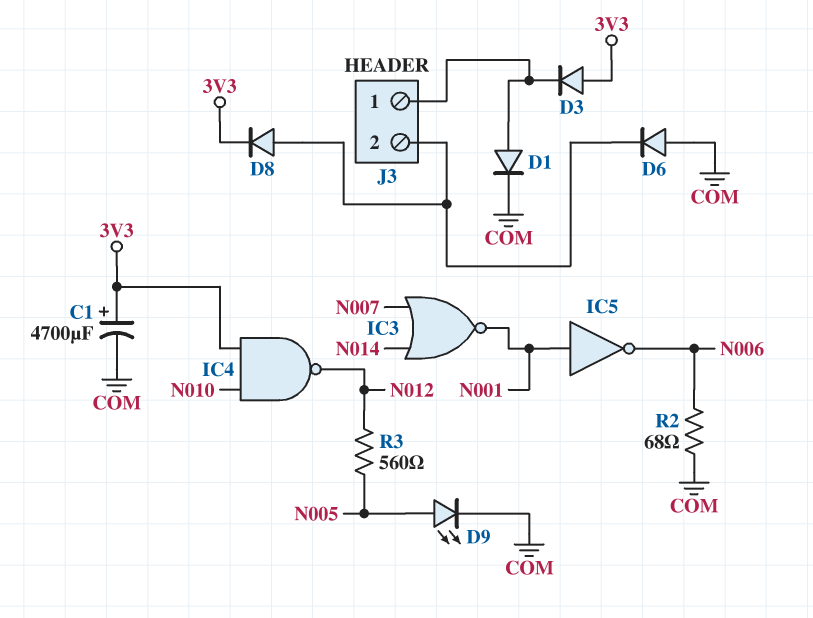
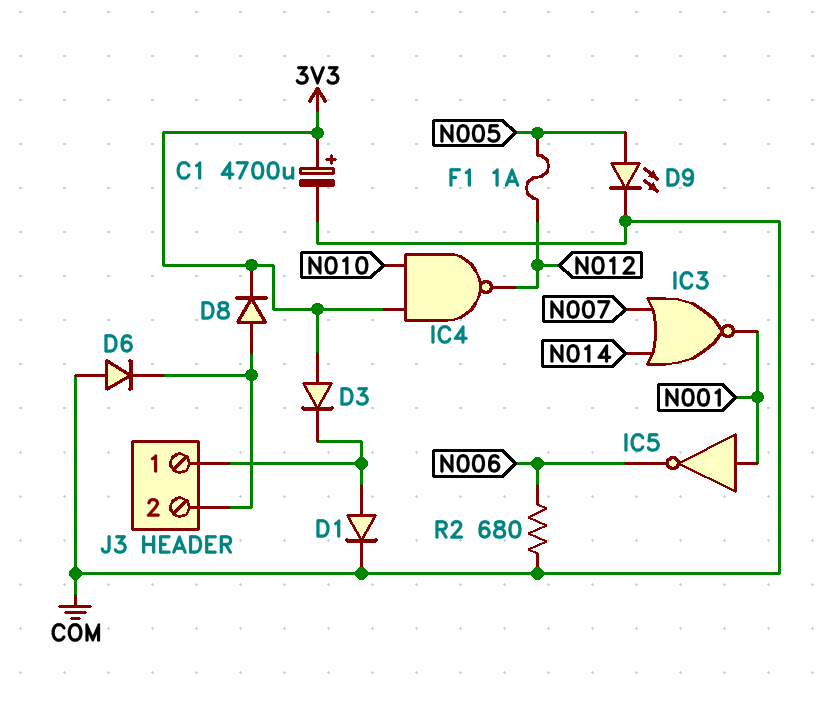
F1: none -> 1A (N005, N012)
R2: 68 (COM, N006) -> 680 (COM, N006)
R3: 560 (N005, N012) -> none

